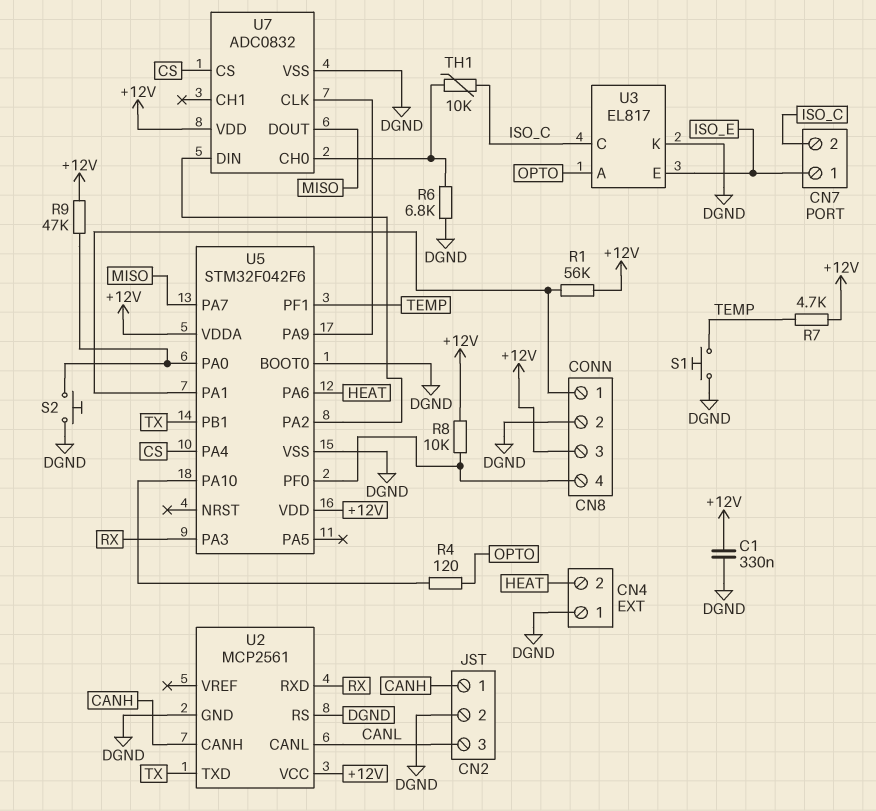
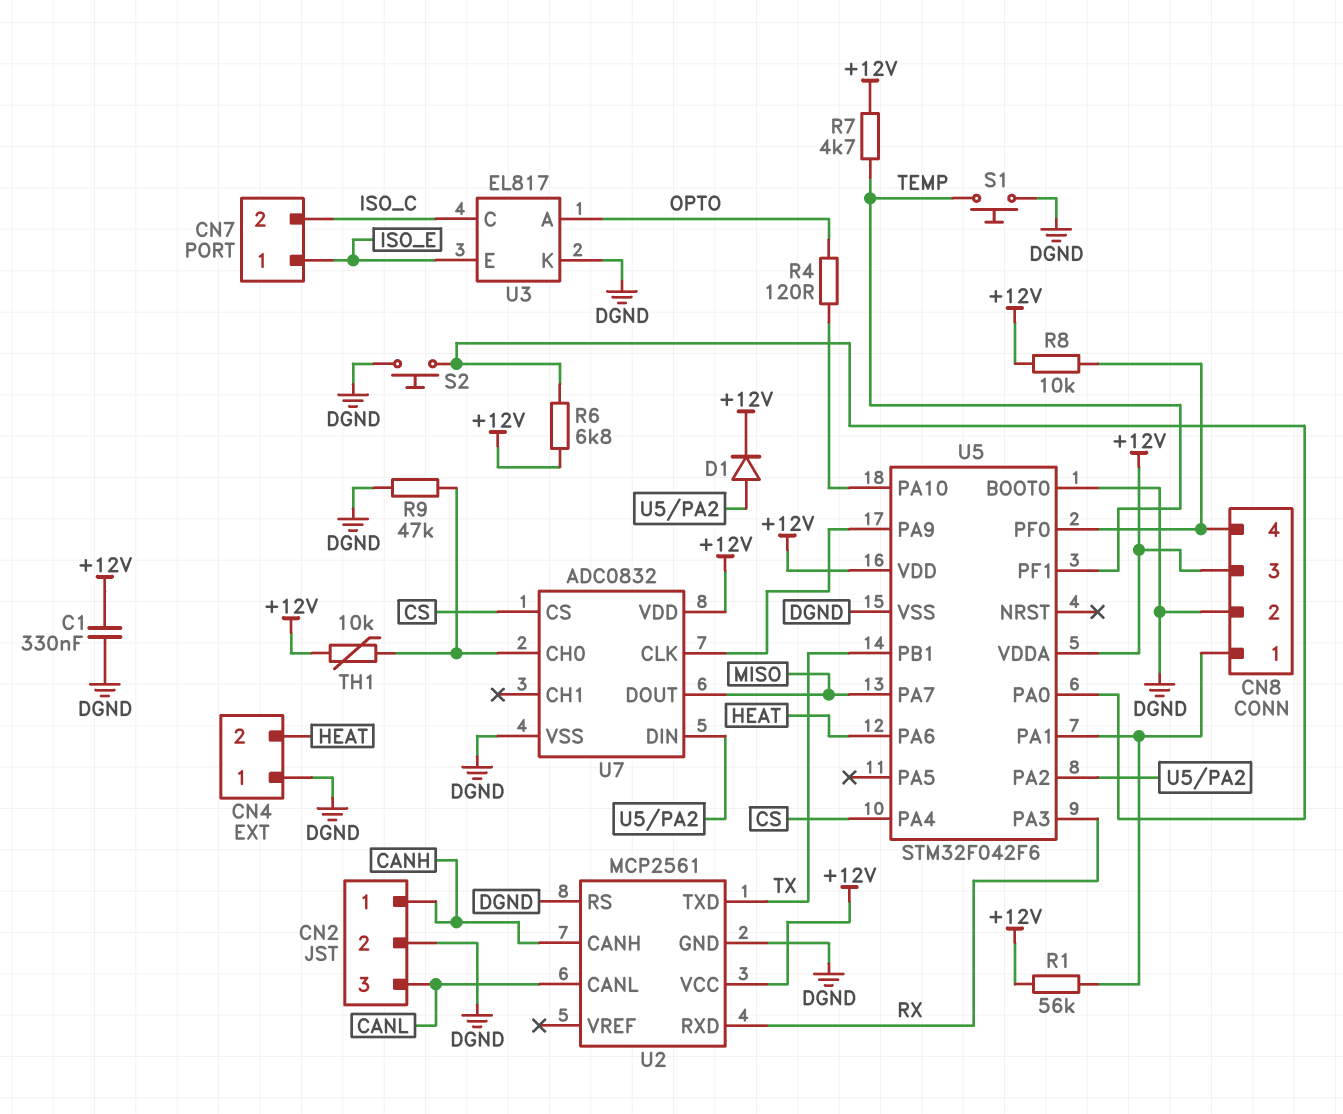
D1: none -> diode (A U5/PA2, K +12V)
R6: 6.8k (DGND, U7/CH0) -> 6.8k (+12V, U5/PA0)
R9: 47k (+12V, U5/PA0) -> 47k (DGND, U7/CH0)
TH1: 10k (ISO_C, U7/CH0) -> 10k (+12V, U7/CH0)

